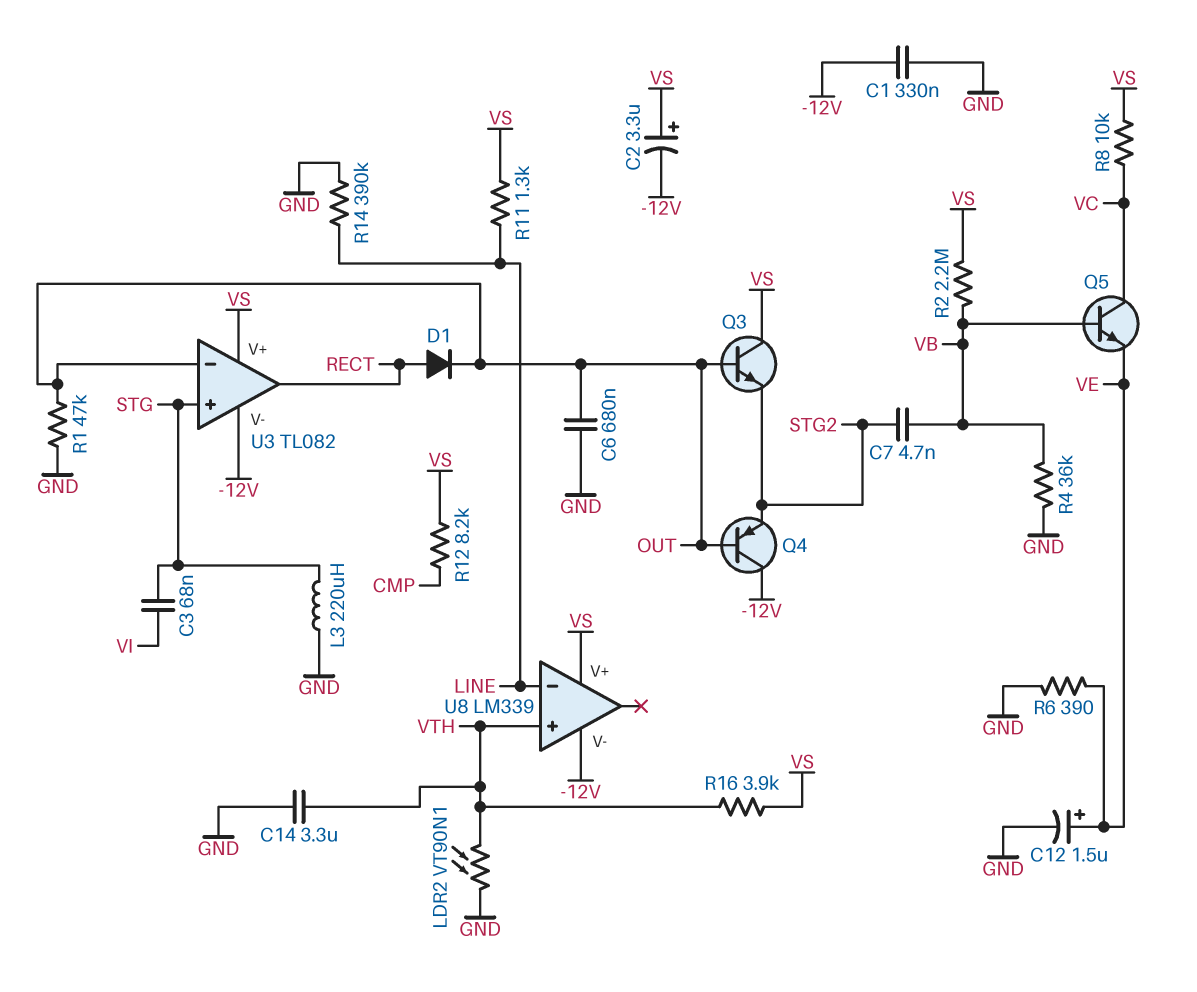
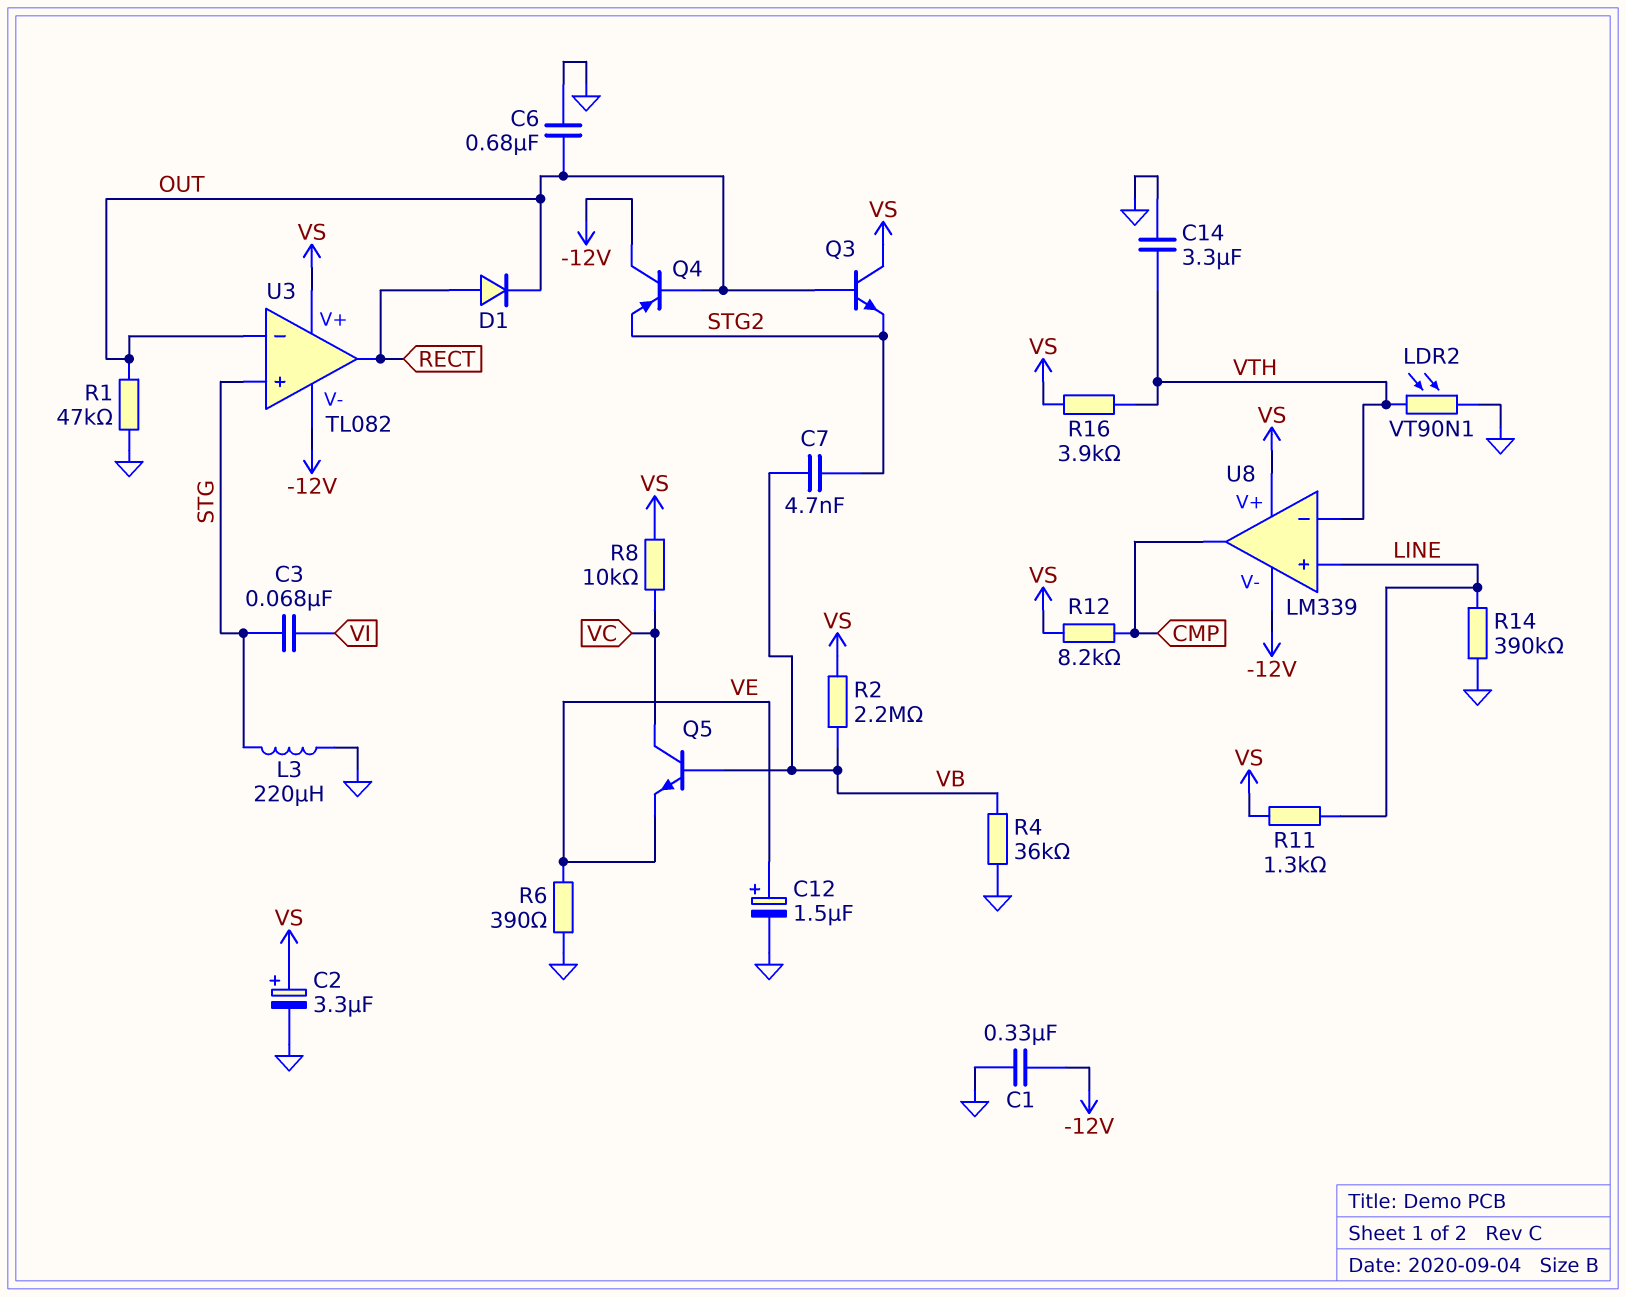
C2: 3.3uF (plus VS, minus -12V) -> 3.3uF (plus VS, minus GND)
U8 pin in+: VTH -> LINE
U8 pin in-: LINE -> VTH
U8 pin out: none -> CMP

